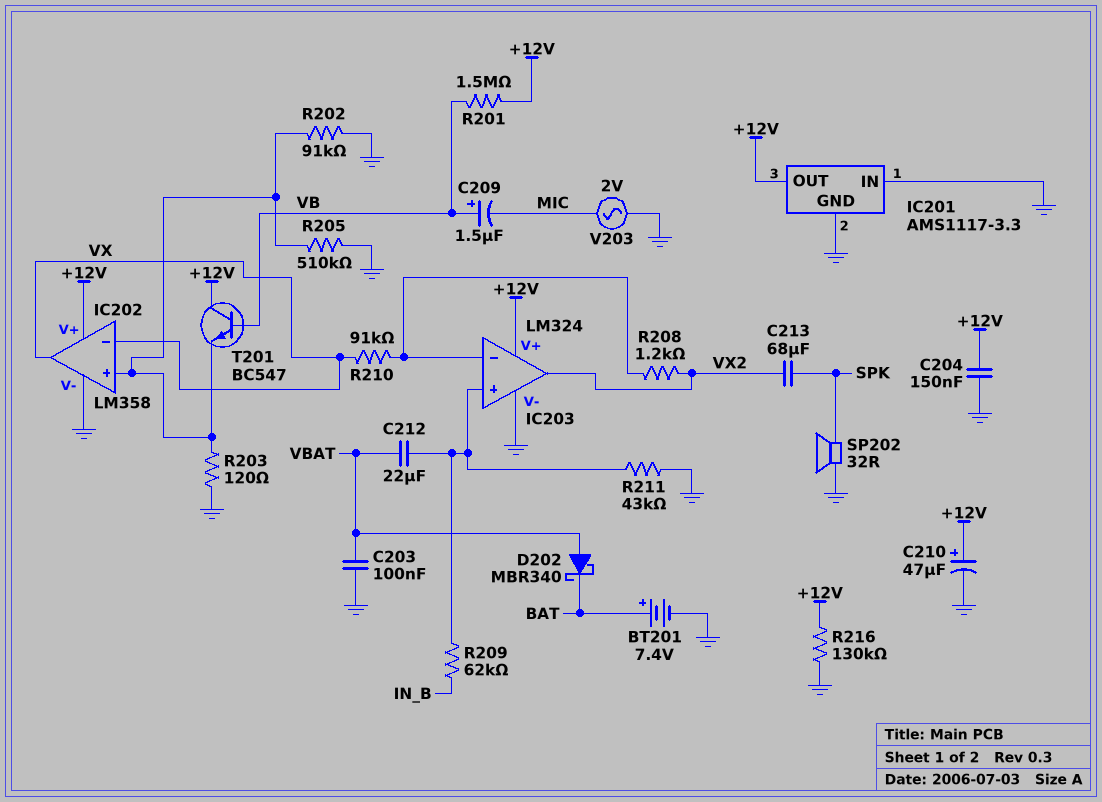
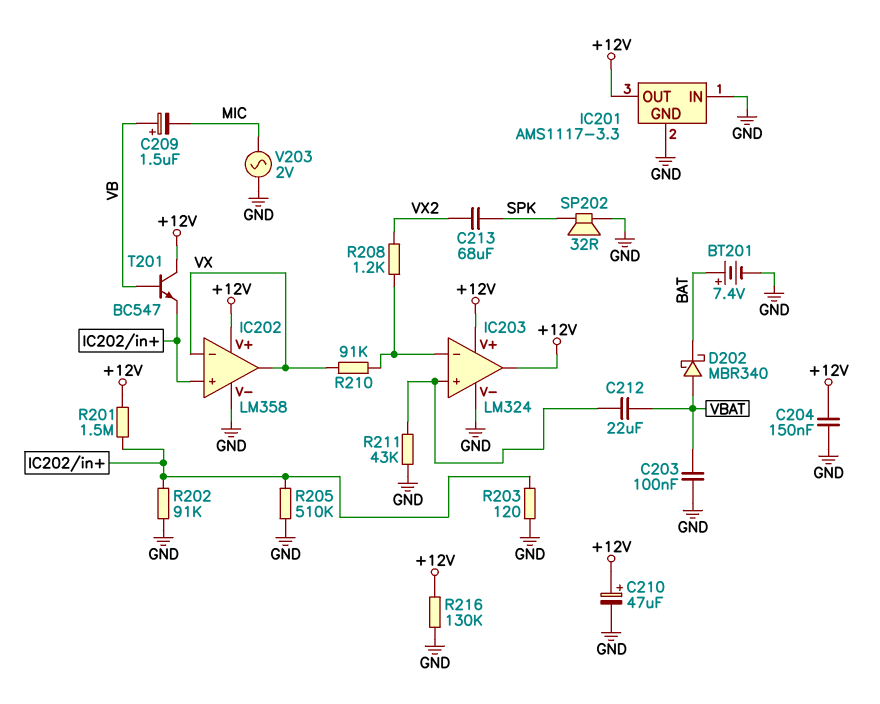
IC203 pin out: VX2 -> +12V
R201: 1.5M (+12V, VB) -> 1.5M (+12V, IC202/in+)
R209: 62k (IC203/in+, IN_B) -> none

